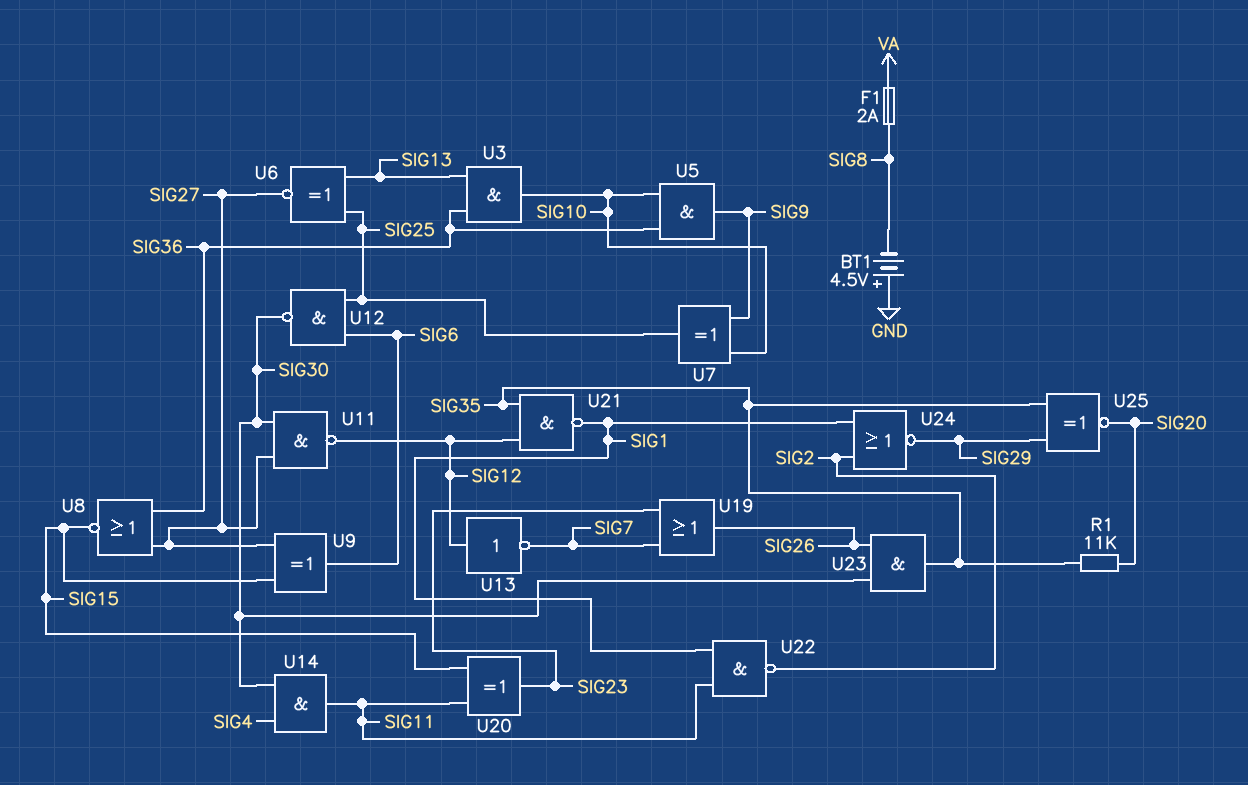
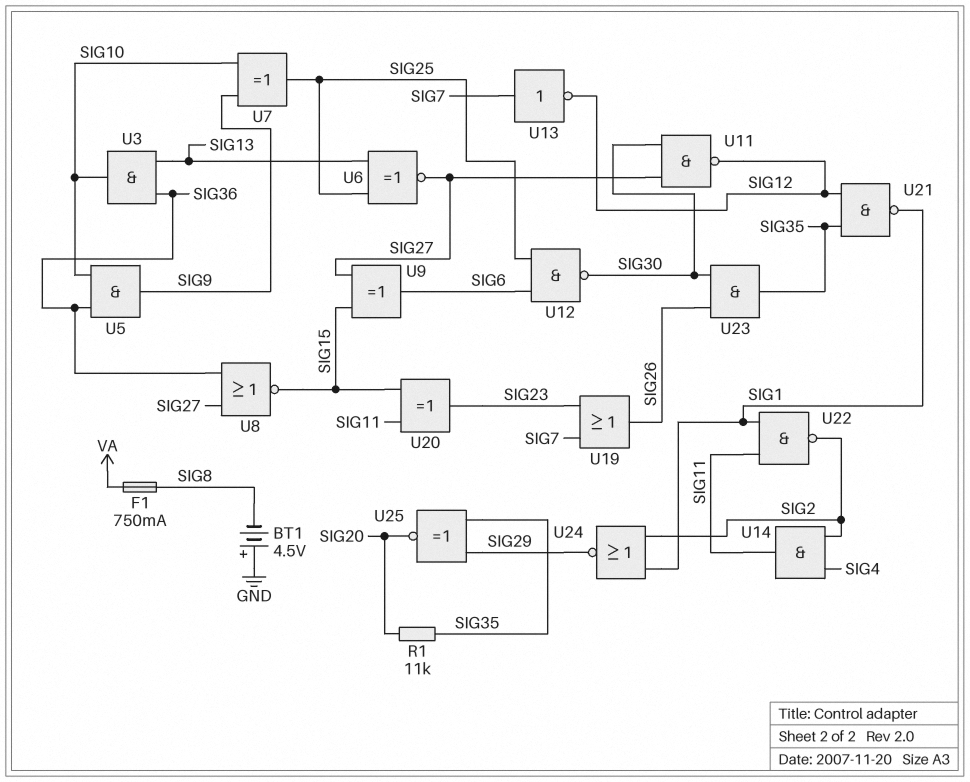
F1: 2A (SIG8, VA) -> 750mA (SIG8, VA)
U13: NOT (in SIG12, out SIG7) -> NOT (in SIG7, out SIG12)
U14: AND (in SIG4, in SIG30, out SIG11) -> AND (in SIG2, in SIG4, out SIG11)

